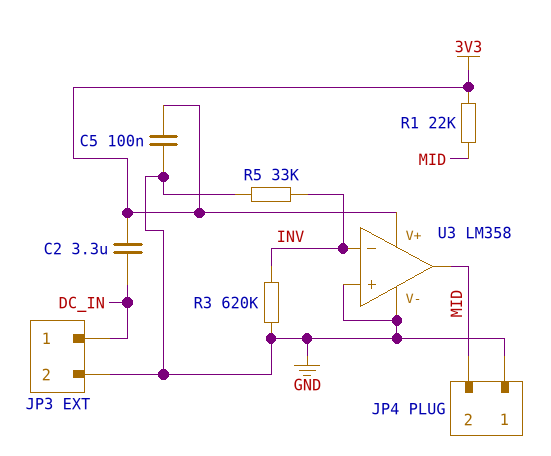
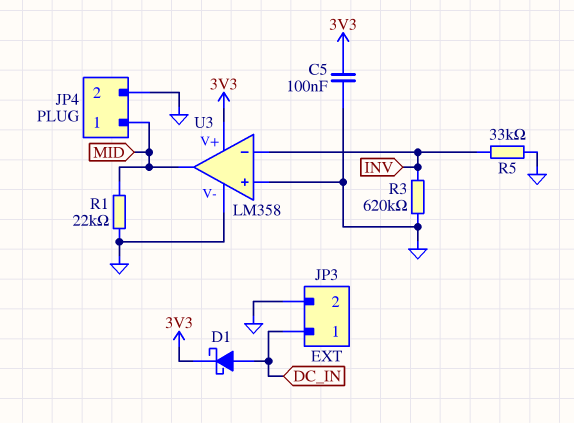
C2: 3.3uF (3V3, DC_IN) -> none
D1: none -> schottky (A DC_IN, K 3V3)
JP4 pin 1: GND -> MID
JP4 pin 2: MID -> GND
R1: 22k (3V3, MID) -> 22k (GND, MID)

